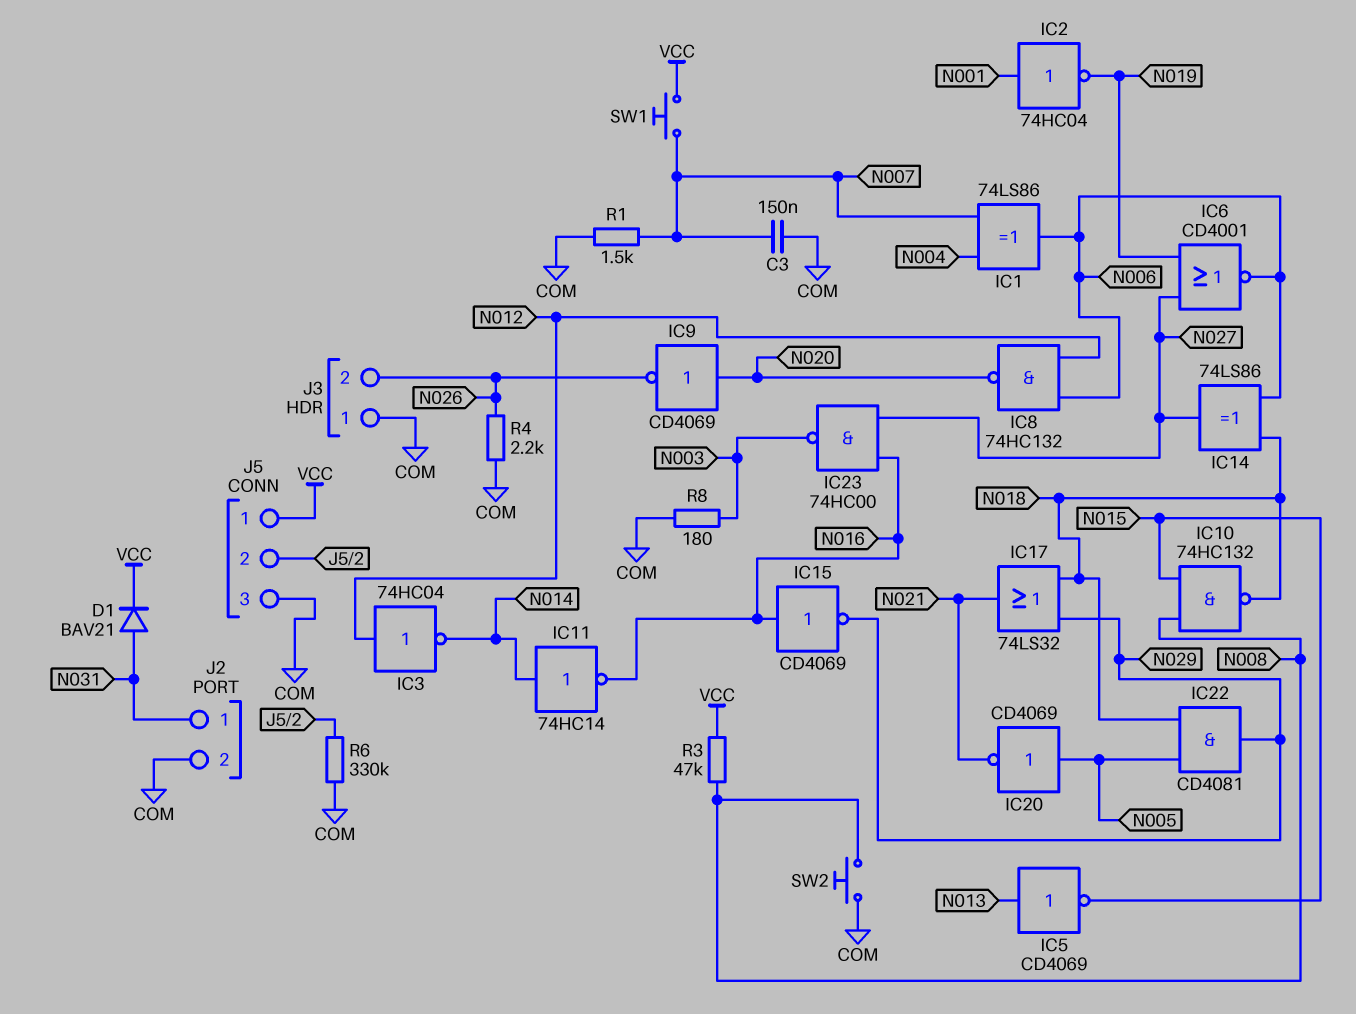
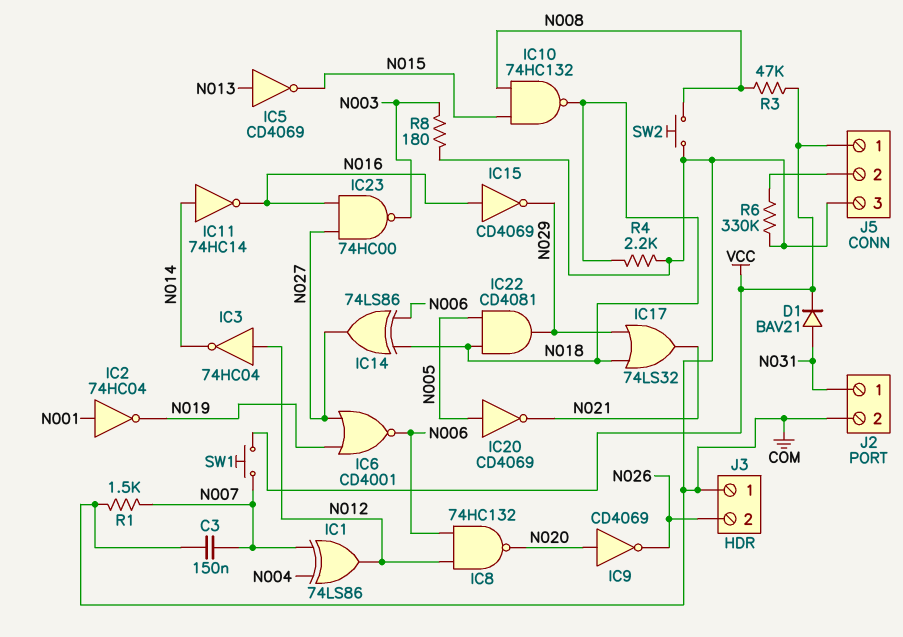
IC1: XOR 74LS86 (in N004, in N007, out N006) -> XOR 74LS86 (in N004, in N007, out N012)
R4: 2.2k (COM, N026) -> 2.2k (COM, N018)

